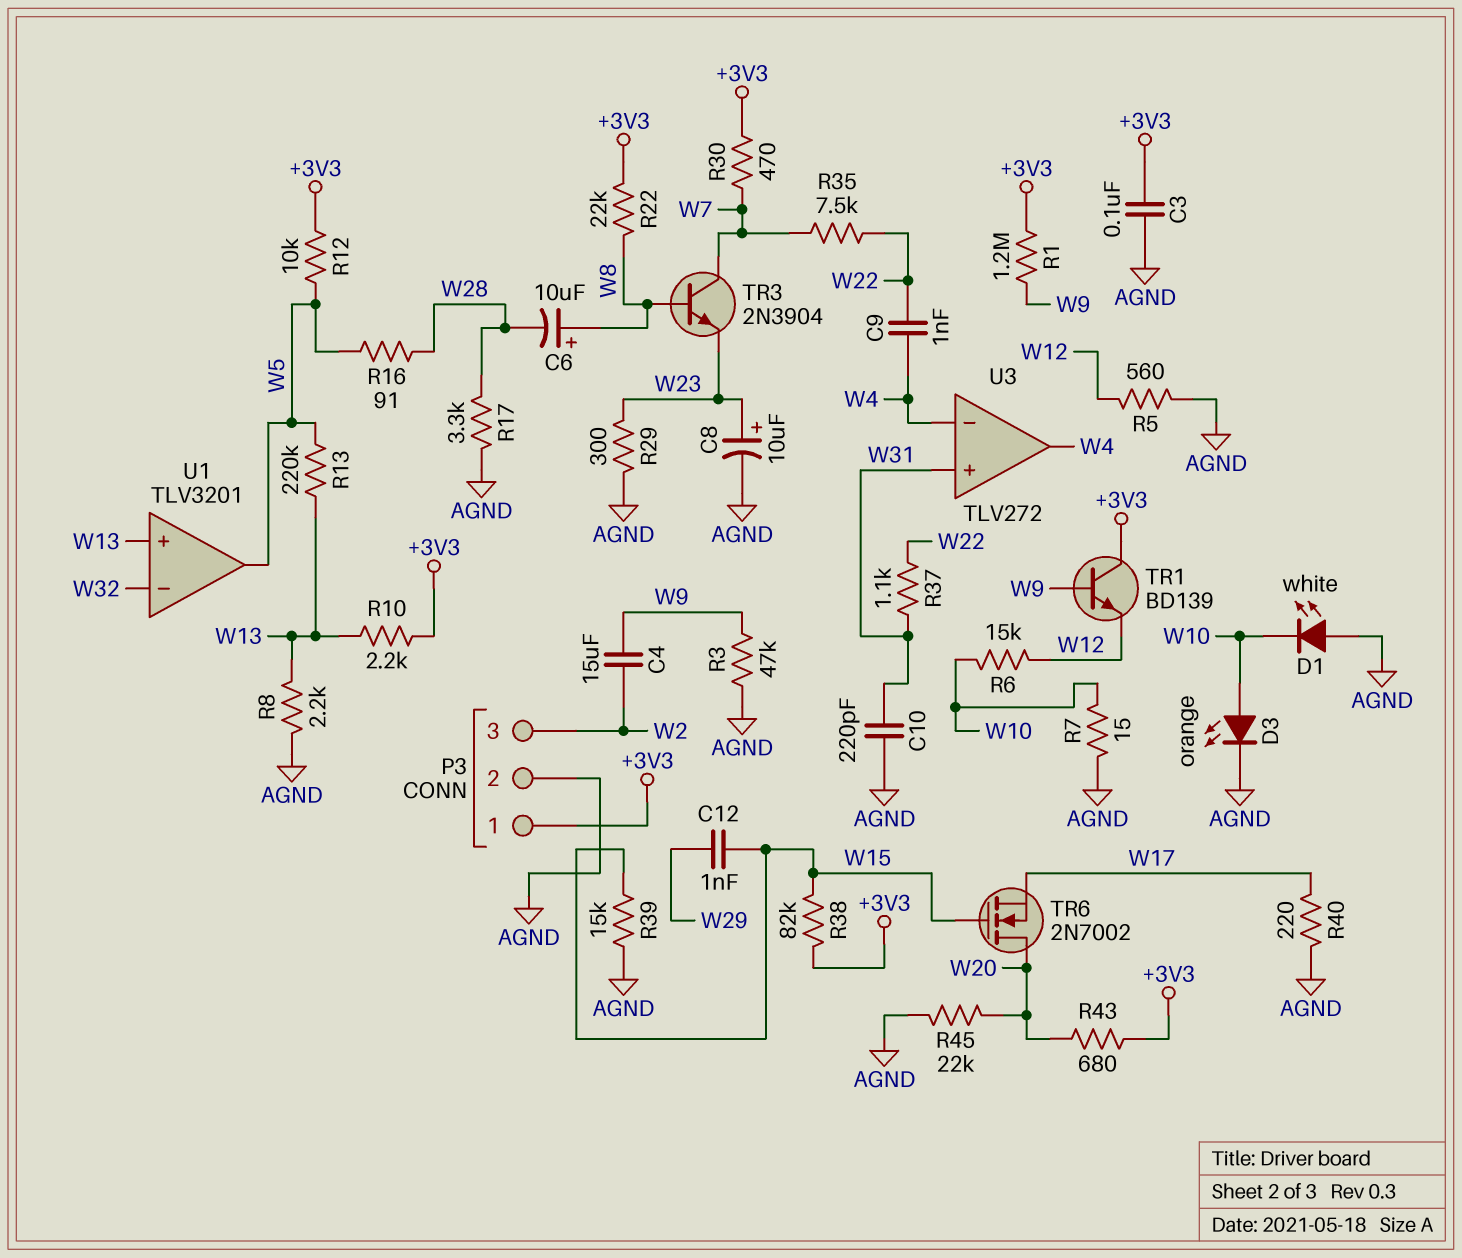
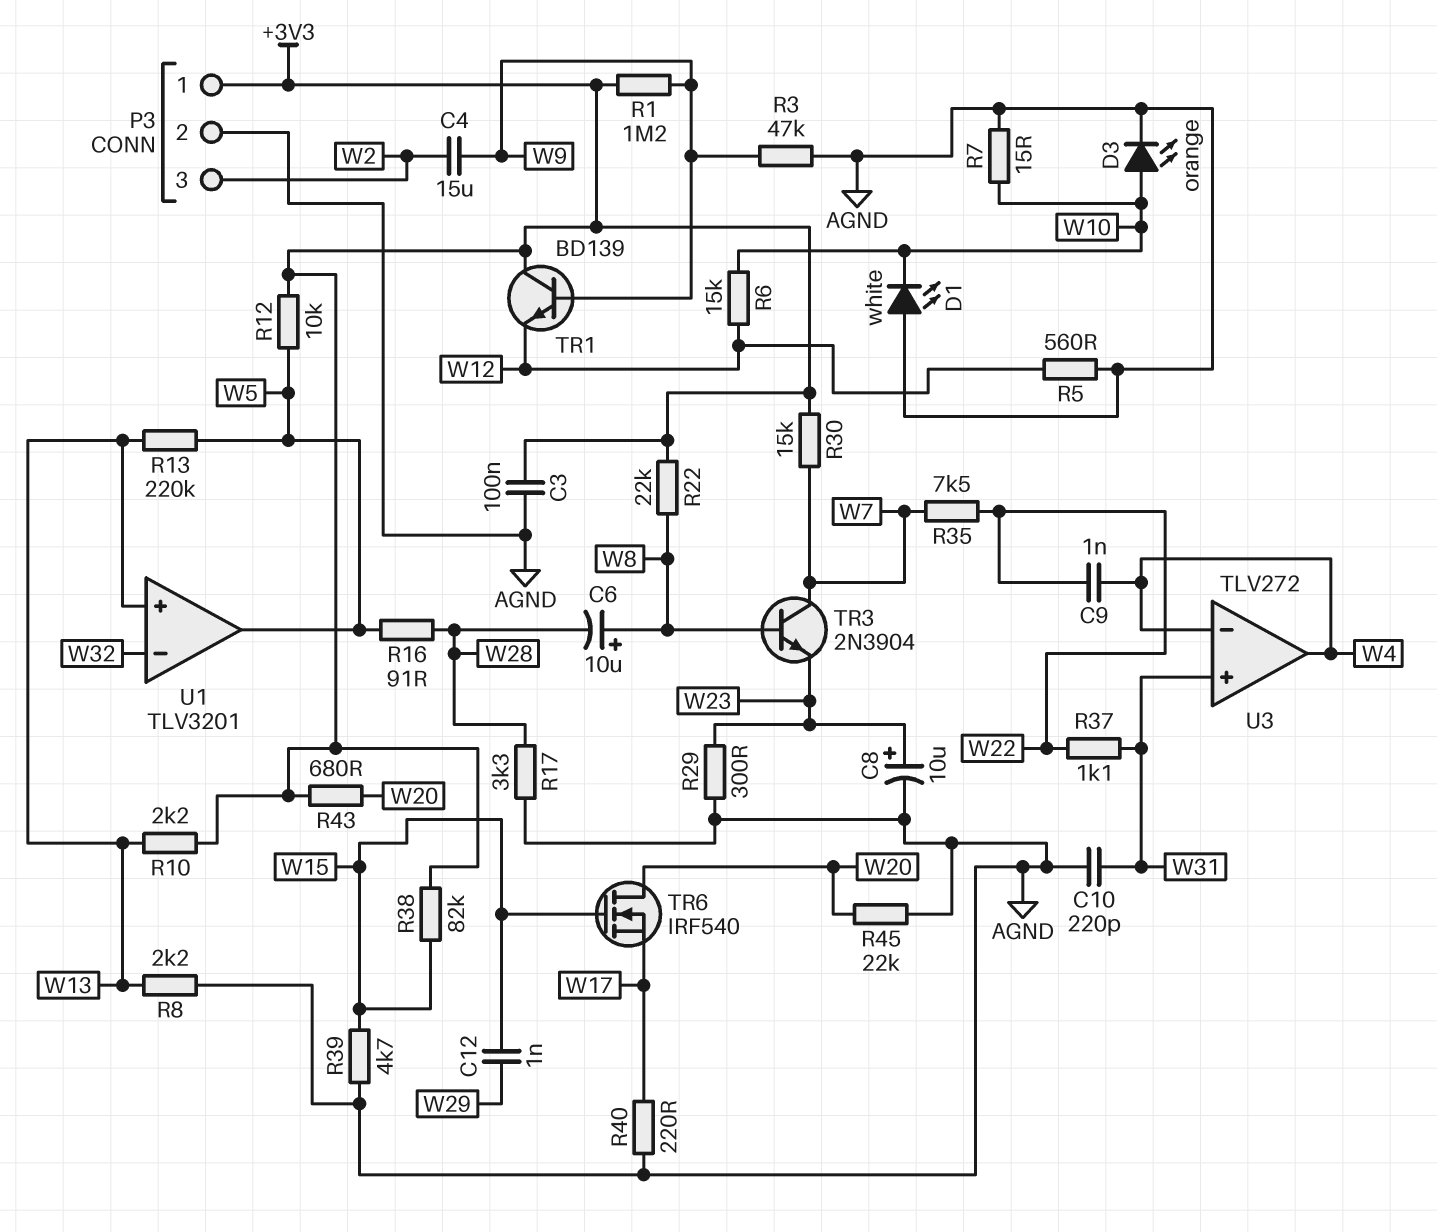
R30: 470 (+3V3, W7) -> 15k (+3V3, W7)
R39: 15k (AGND, W15) -> 4.7k (AGND, W15)
TR6: NMOS 2N7002 (G W15, D W20, S W17) -> NMOS IRF540 (G W15, D W20, S W17)

